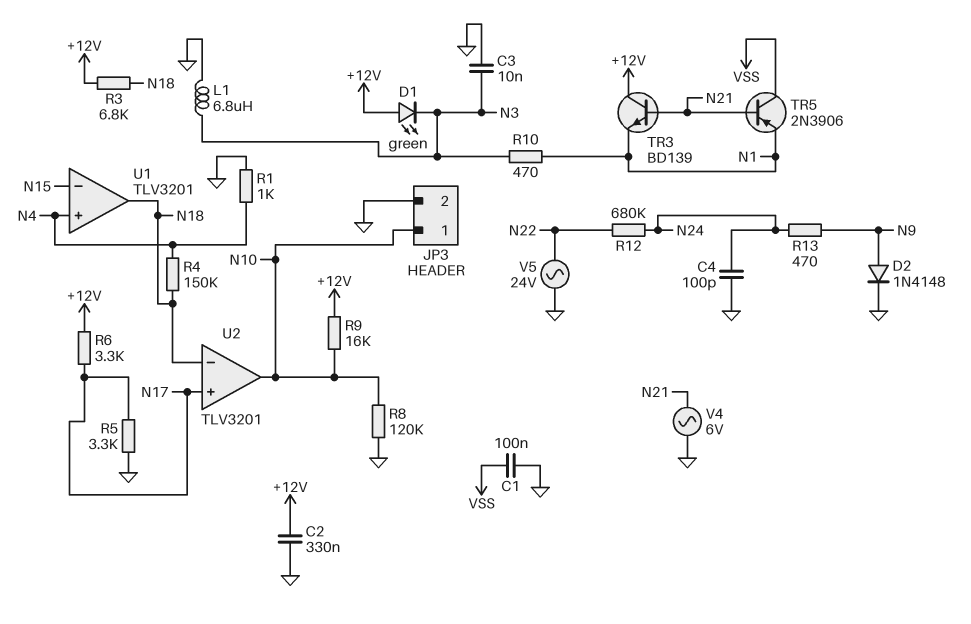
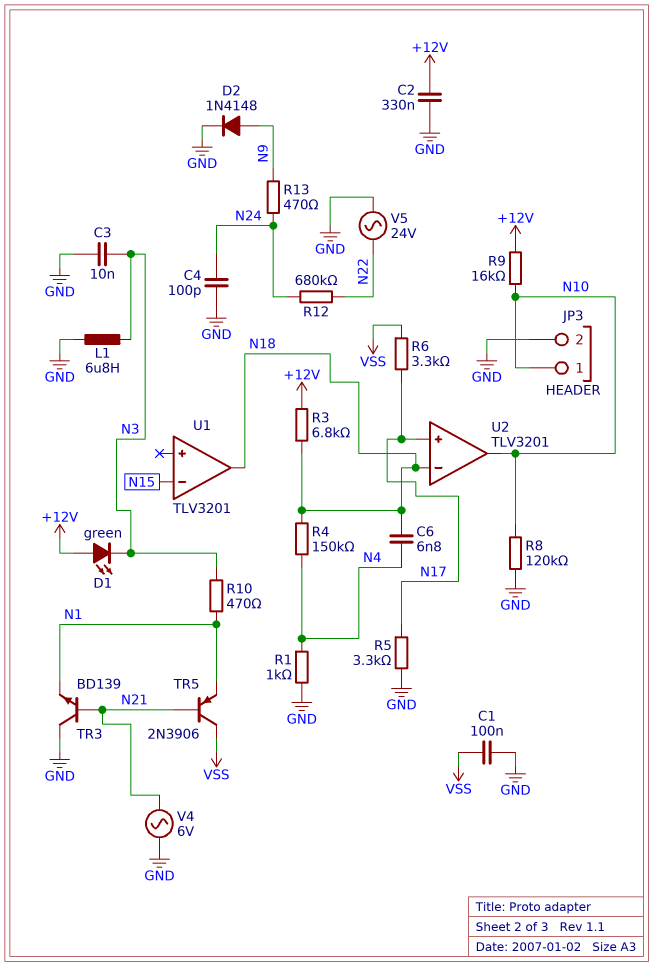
C6: none -> 6.8nF (N4, N18)
R6: 3.3k (+12V, N17) -> 3.3k (N17, VSS)
TR3: NPN BD139 (B N21, C +12V, E N1) -> NPN BD139 (B N21, C GND, E N1)
U1 pin in+: N4 -> none

